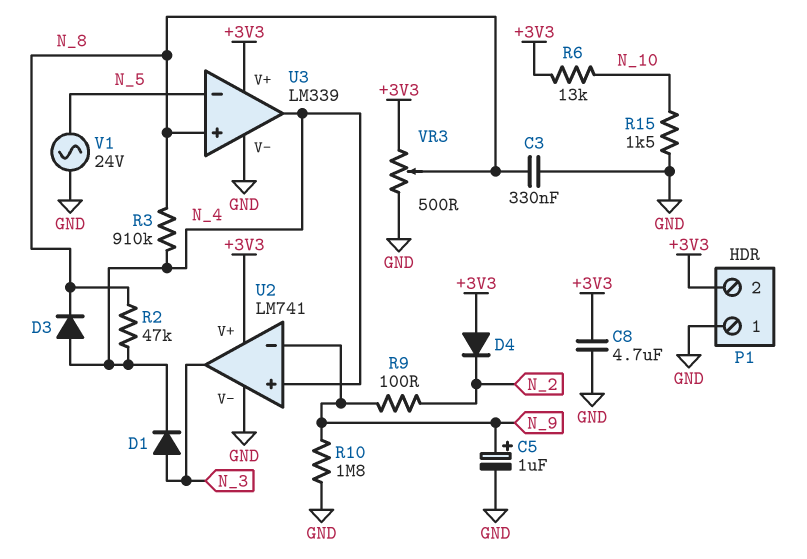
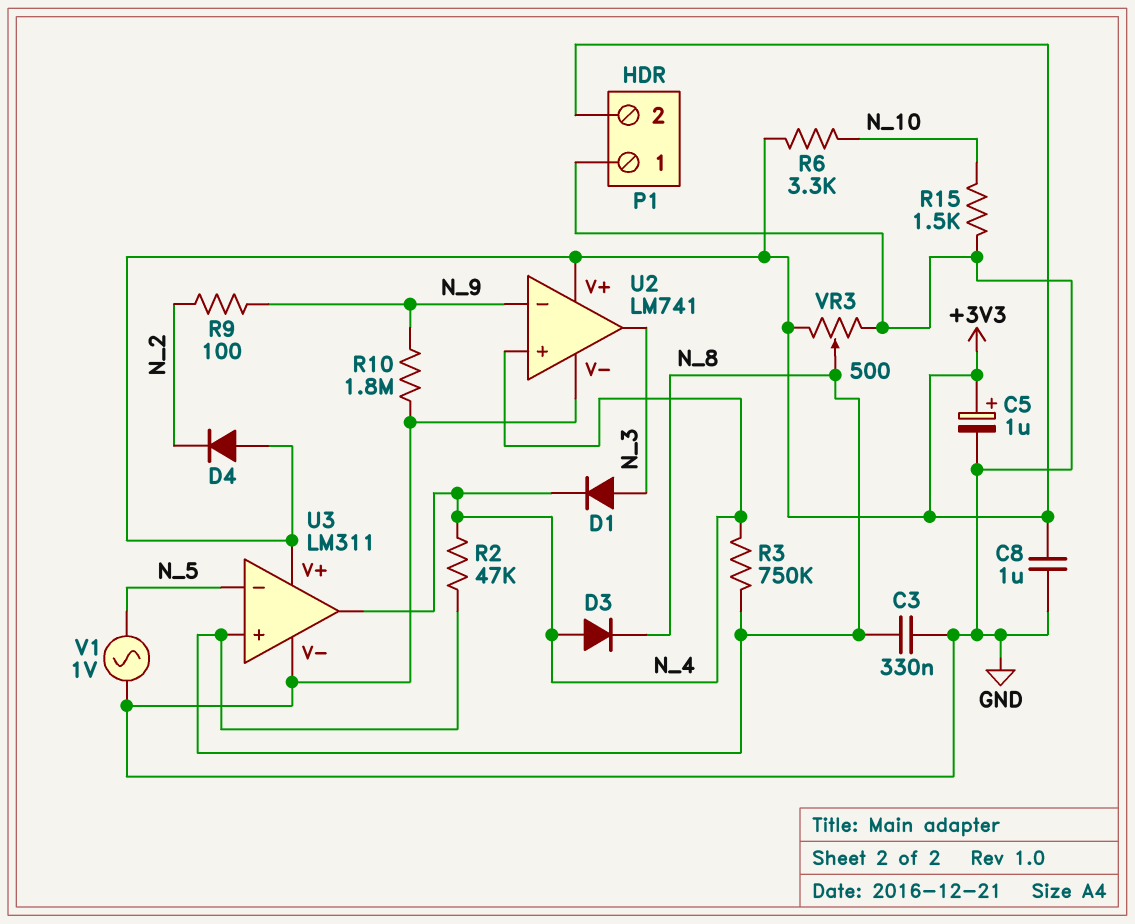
C5: 1uF (plus N_9, minus GND) -> 1uF (plus +3V3, minus GND)
C8: 4.7uF (+3V3, GND) -> 1uF (+3V3, GND)
R3: 910k (N_4, N_8) -> 750k (N_4, N_8)
R6: 13k (+3V3, N_10) -> 3.3k (+3V3, N_10)
U3: LM339 -> LM311
V1: AC 24V (GND, N_5) -> AC 1V (GND, N_5)

